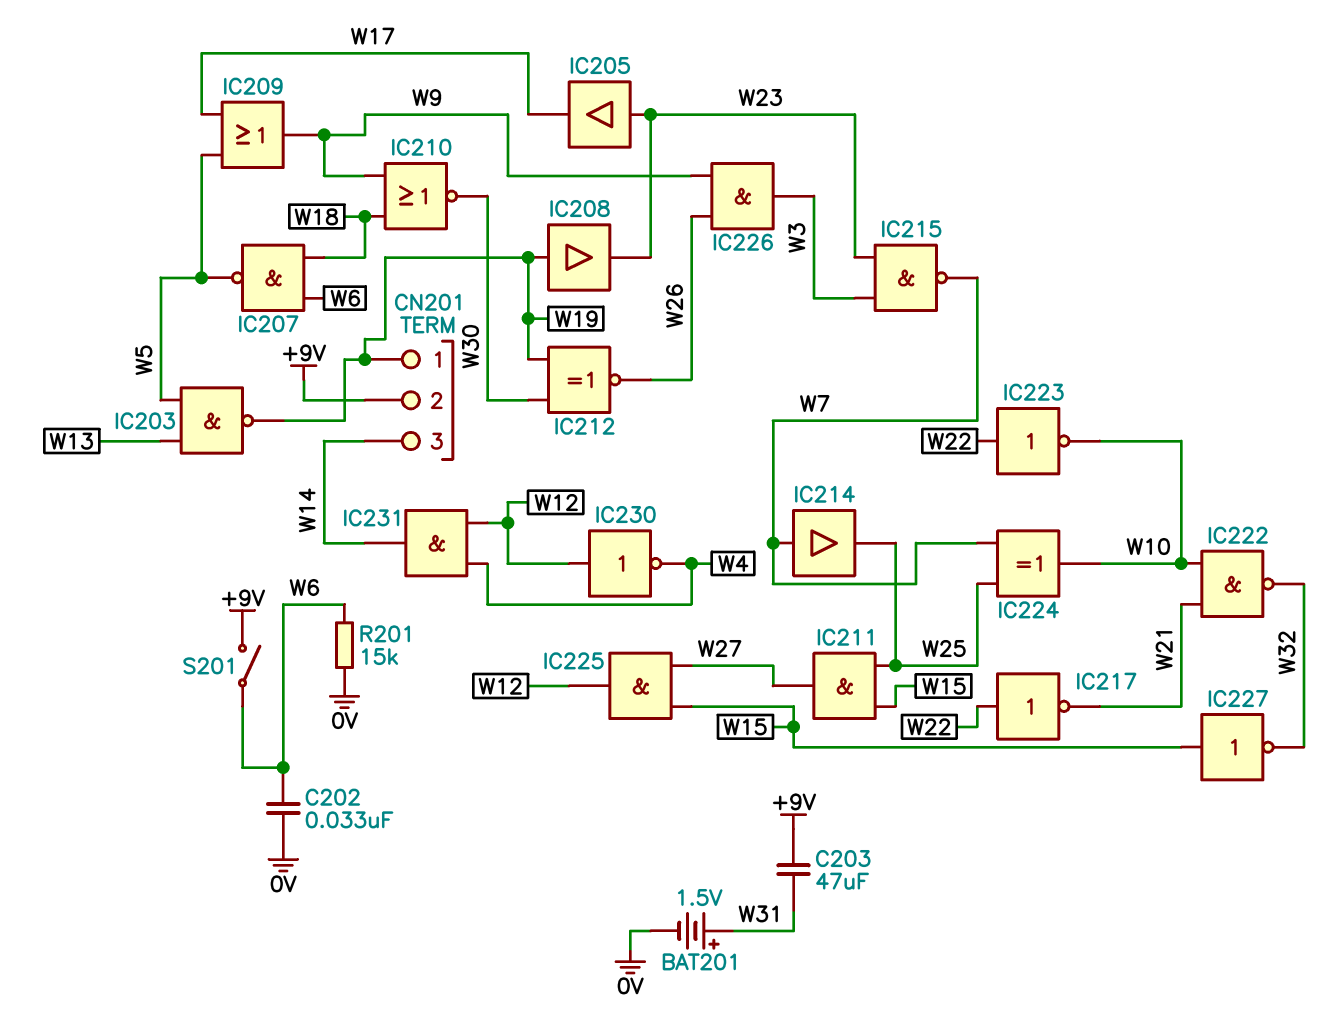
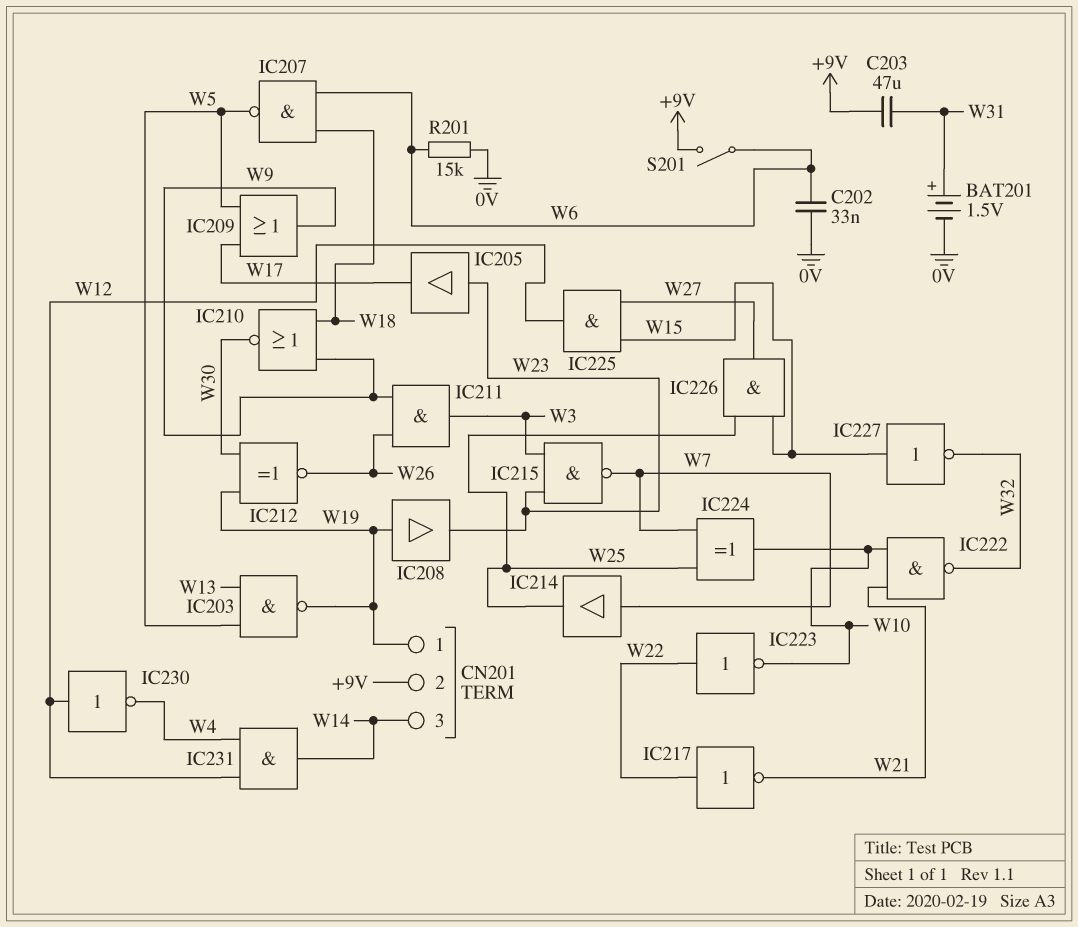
IC211: AND (in W15, in W25, out W27) -> AND (in W9, in W26, out W3)
IC226: AND (in W9, in W26, out W3) -> AND (in W15, in W25, out W27)

